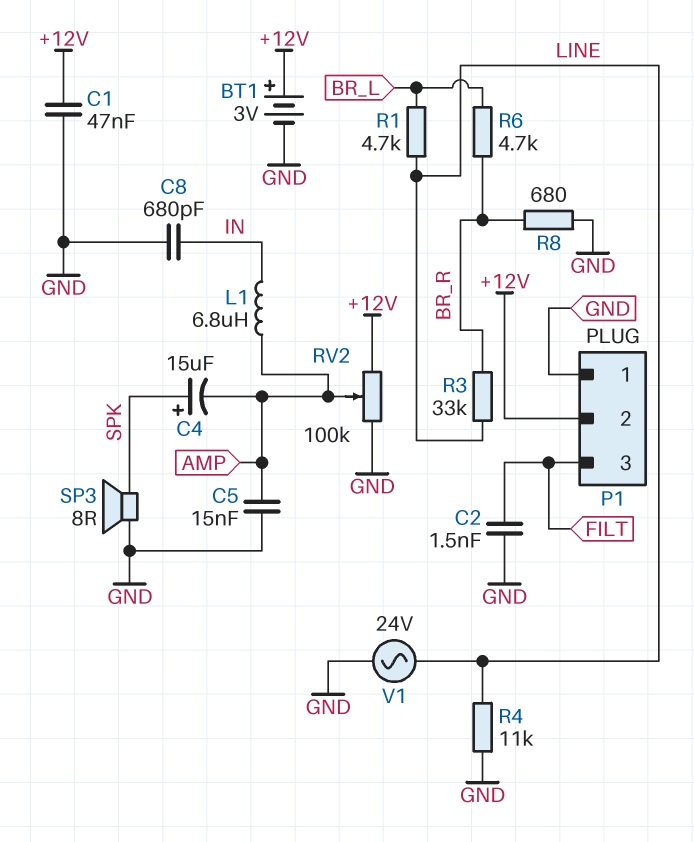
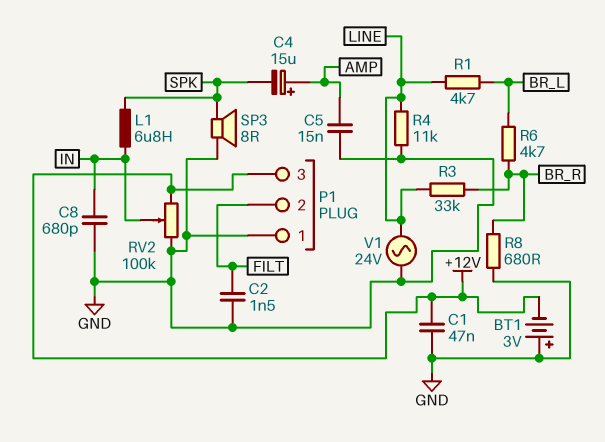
BT1: 3V (plus +12V, minus GND) -> 3V (plus GND, minus +12V)
C4: 15uF (plus SPK, minus AMP) -> 15uF (plus AMP, minus SPK)
L1: 6.8uH (AMP, IN) -> 6.8uH (IN, SPK)
P1 pin 2: +12V -> FILT
P1 pin 3: FILT -> +12V
RV2: 100k (+12V, GND, wiper AMP) -> 100k (+12V, GND, wiper IN)

